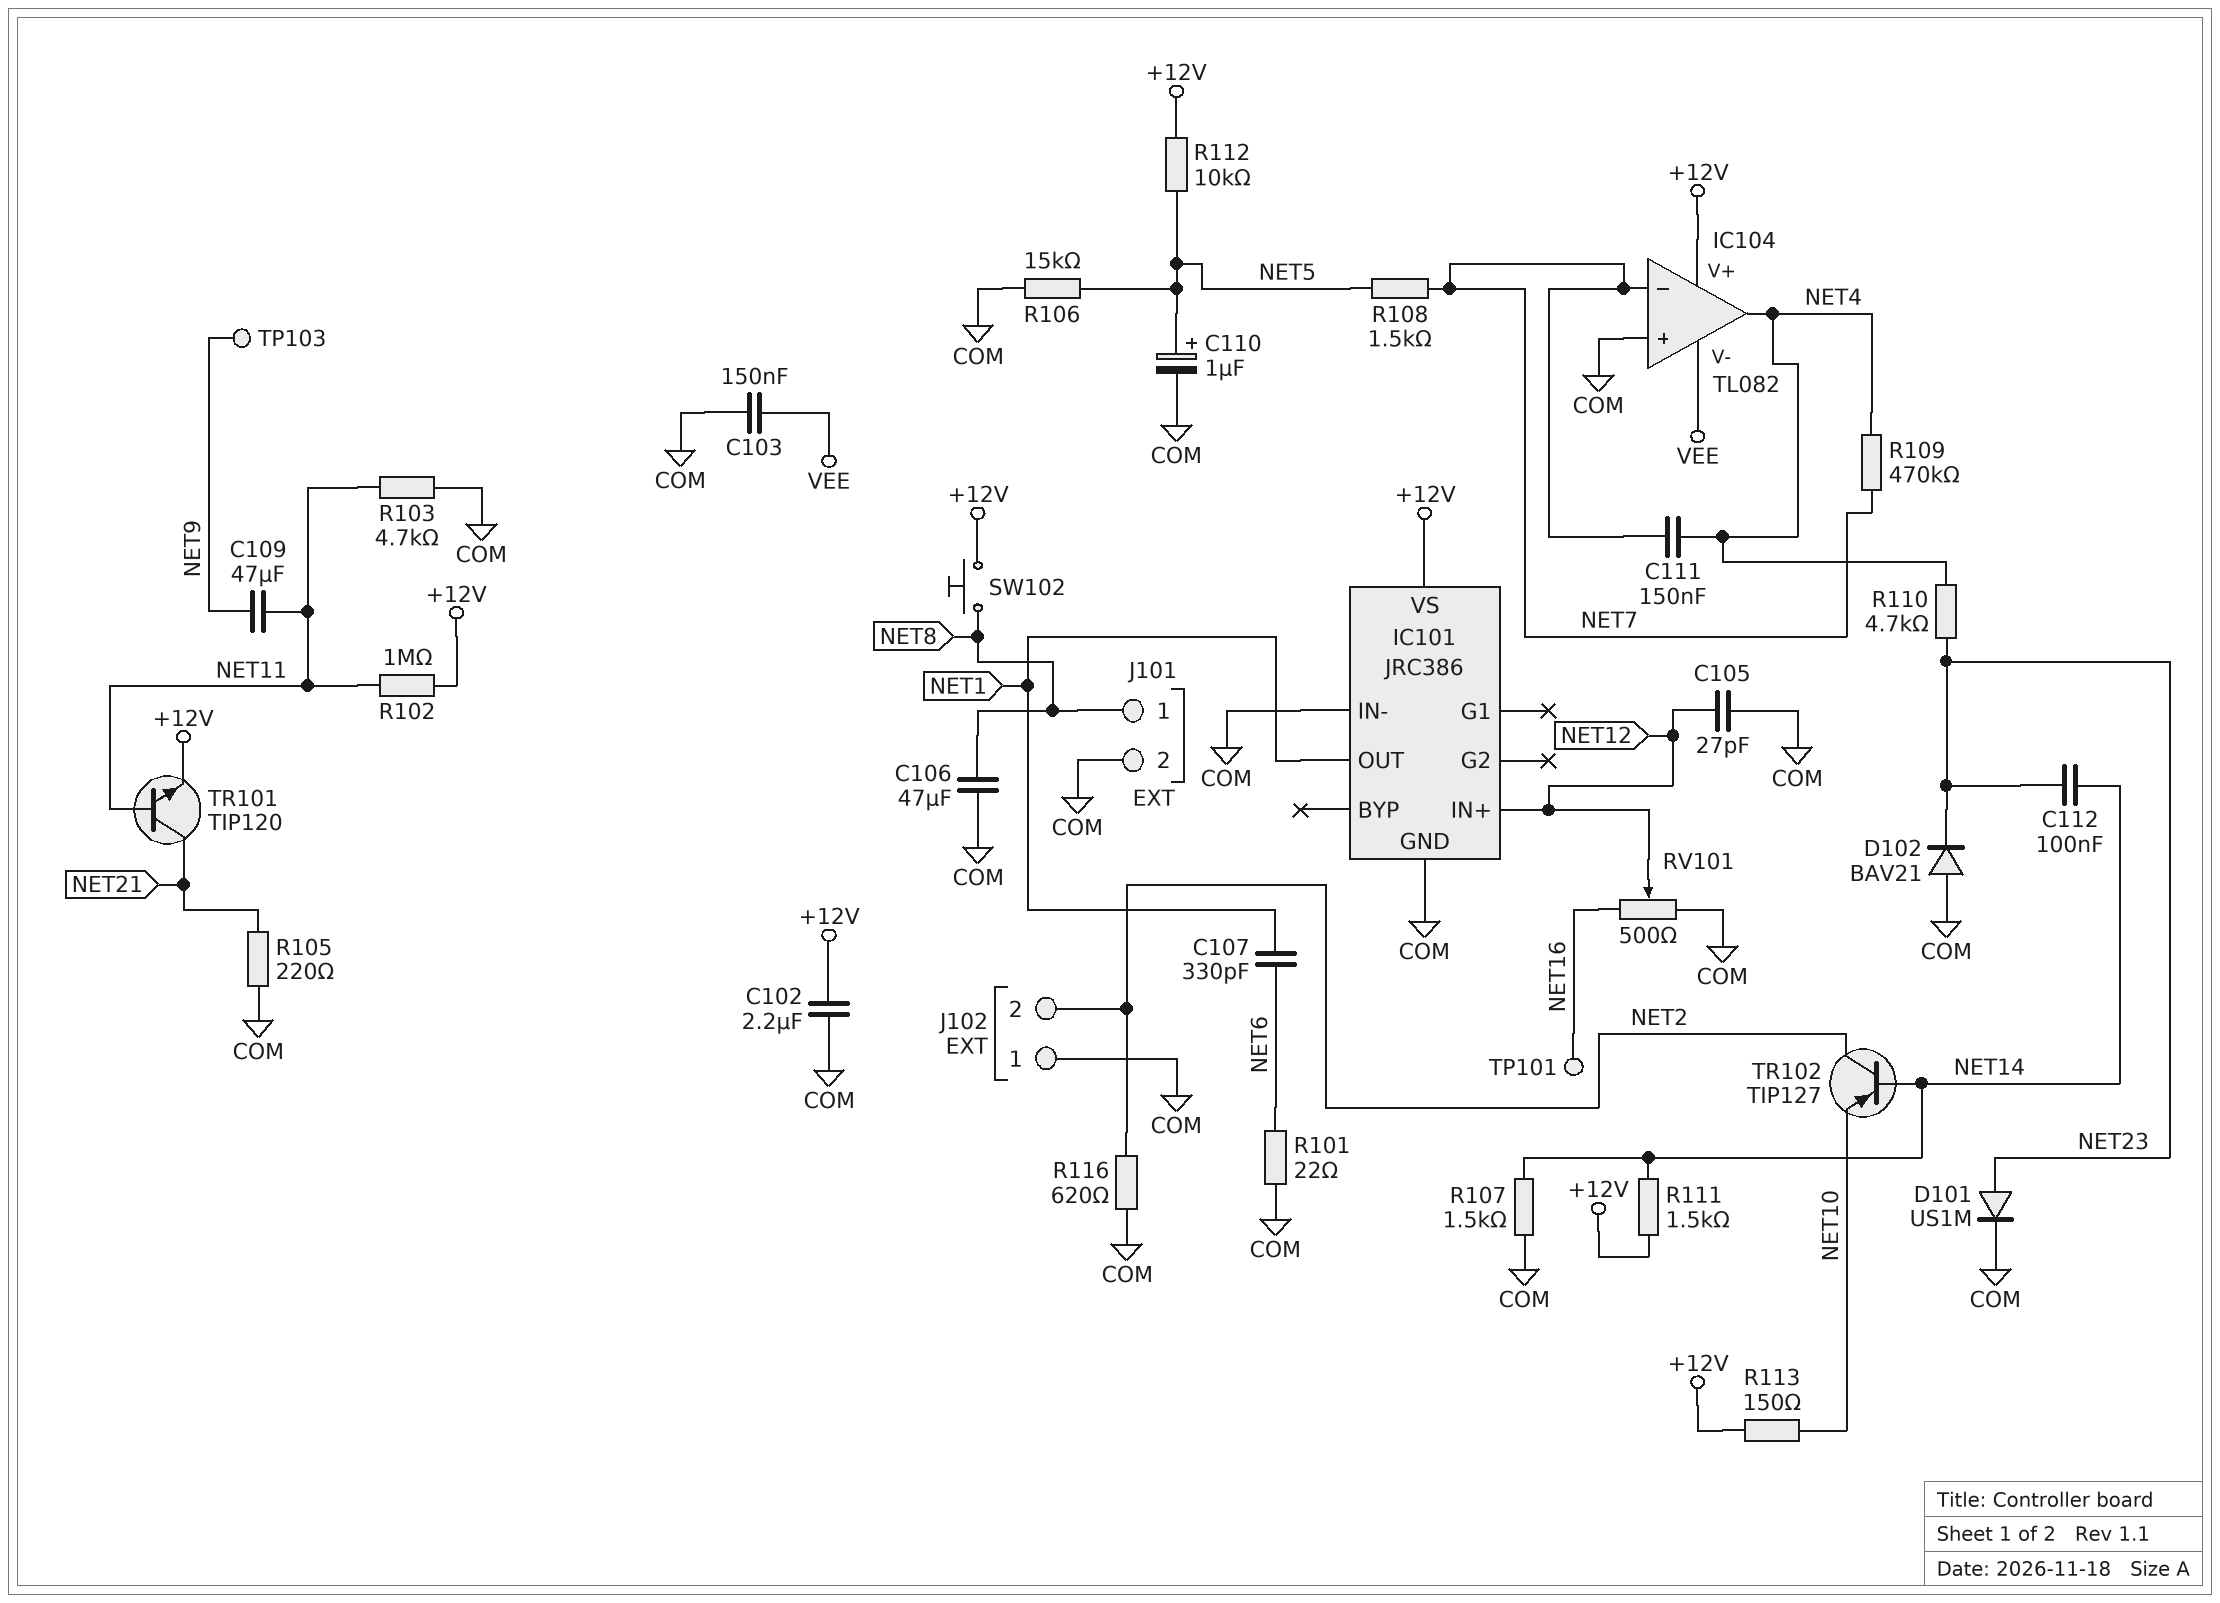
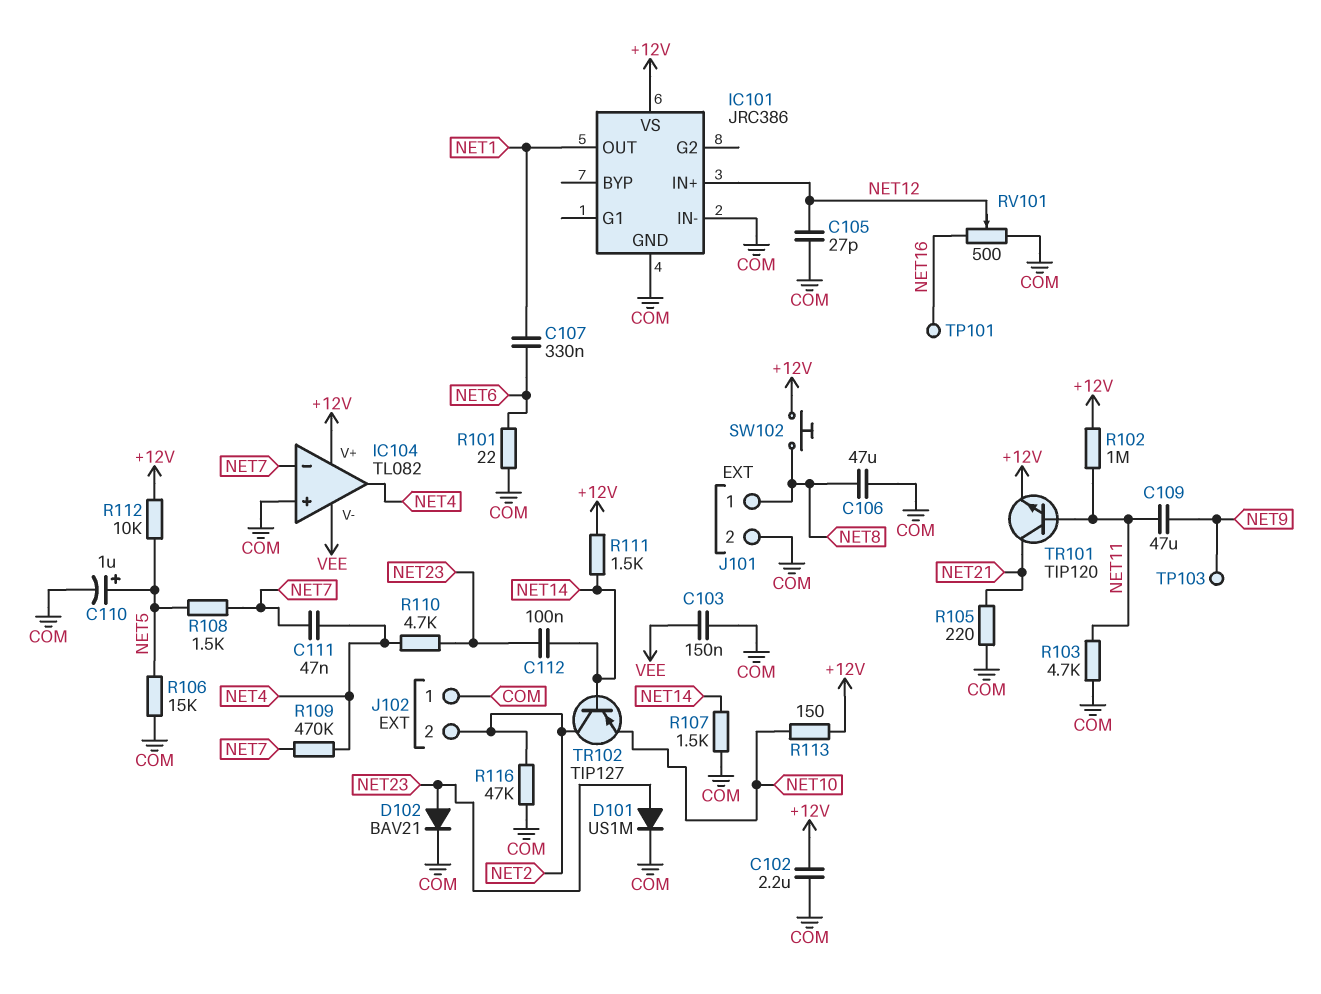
C107: 330pF (NET1, NET6) -> 330nF (NET1, NET6)
C111: 150nF (NET4, NET7) -> 47nF (NET4, NET7)
D102: diode BAV21 (A COM, K NET23) -> diode BAV21 (A NET23, K COM)
R116: 620 (COM, NET2) -> 47k (COM, NET2)

